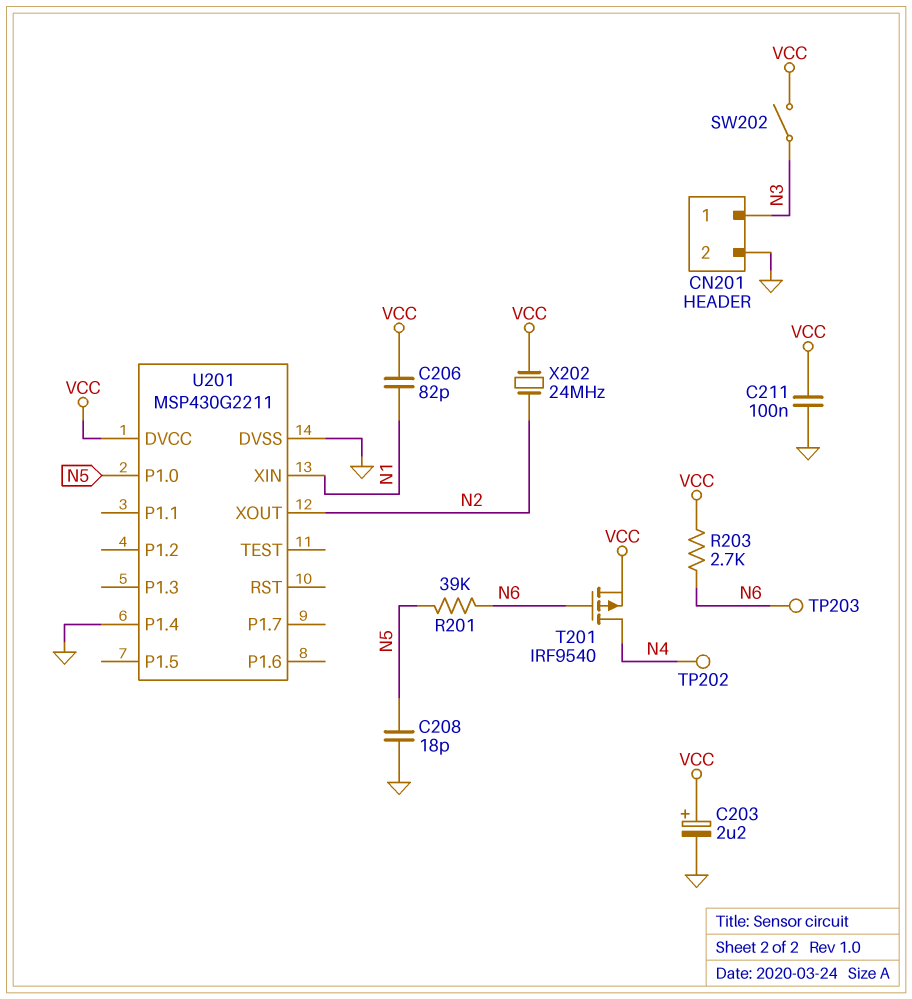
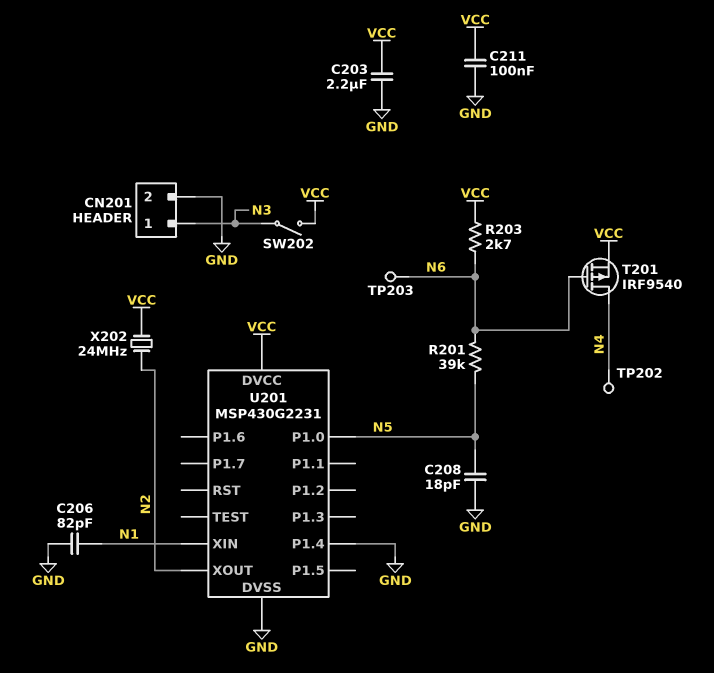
C203: 2.2uF (plus VCC, minus GND) -> 2.2uF (GND, VCC)
C206: 82pF (N1, VCC) -> 82pF (GND, N1)
U201: MSP430G2211 -> MSP430G2231

